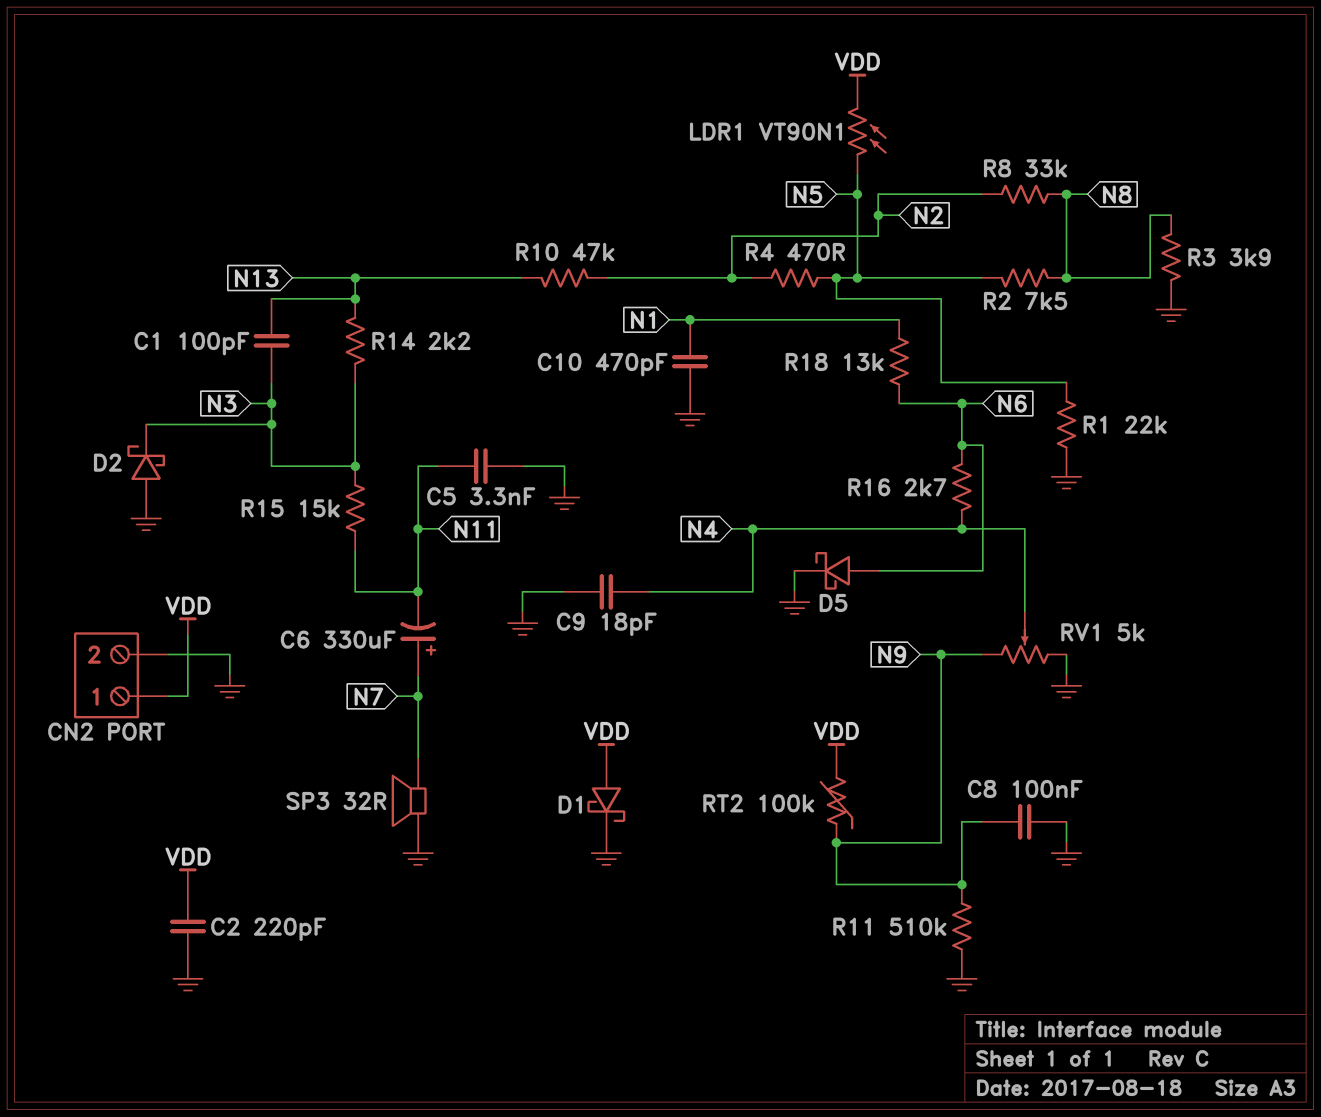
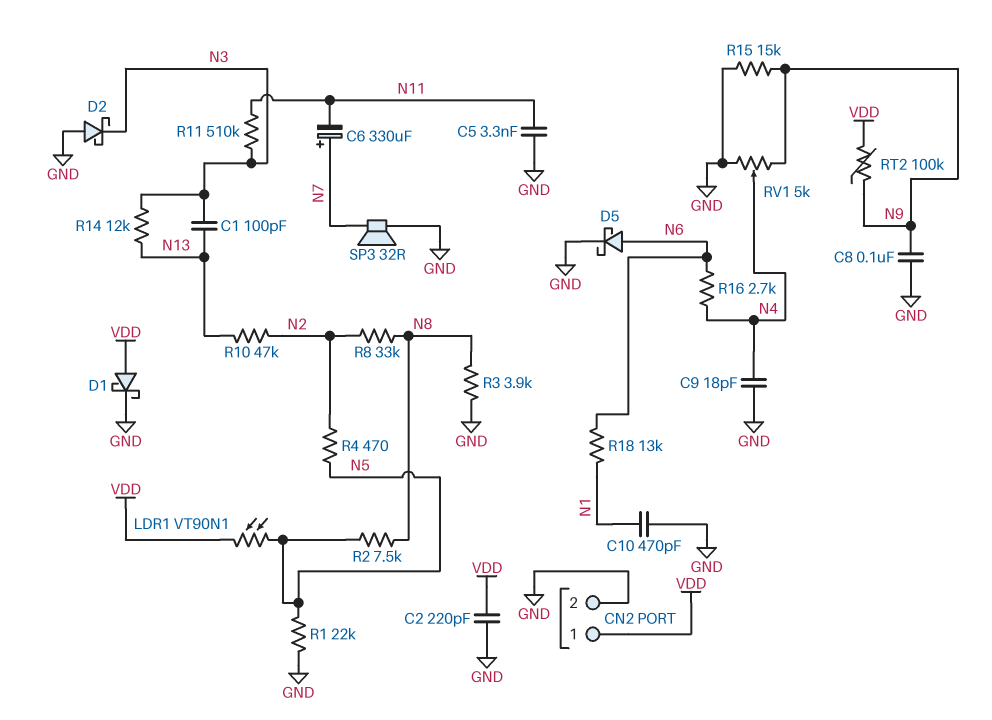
R11: 510k (GND, N9) -> 510k (N3, N11)
R14: 2.2k (N3, N13) -> 12k (N3, N13)
R15: 15k (N3, N11) -> 15k (GND, N9)

